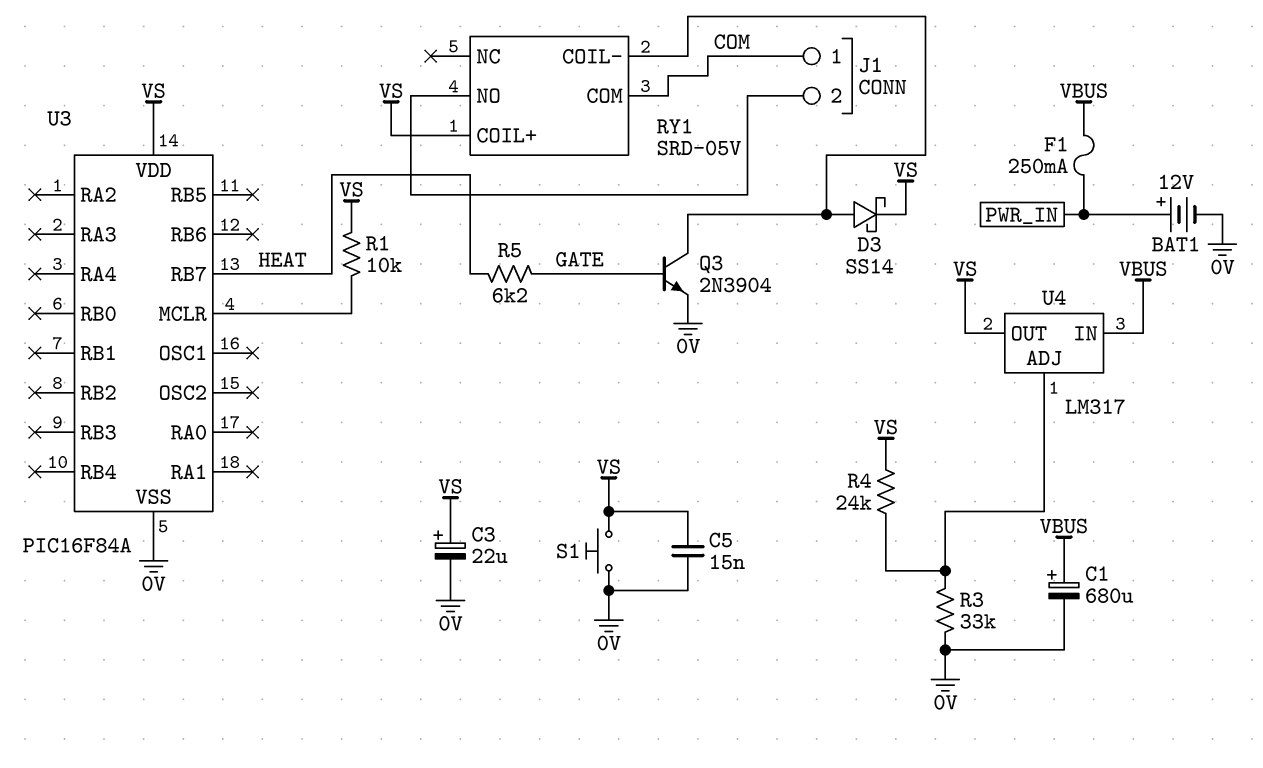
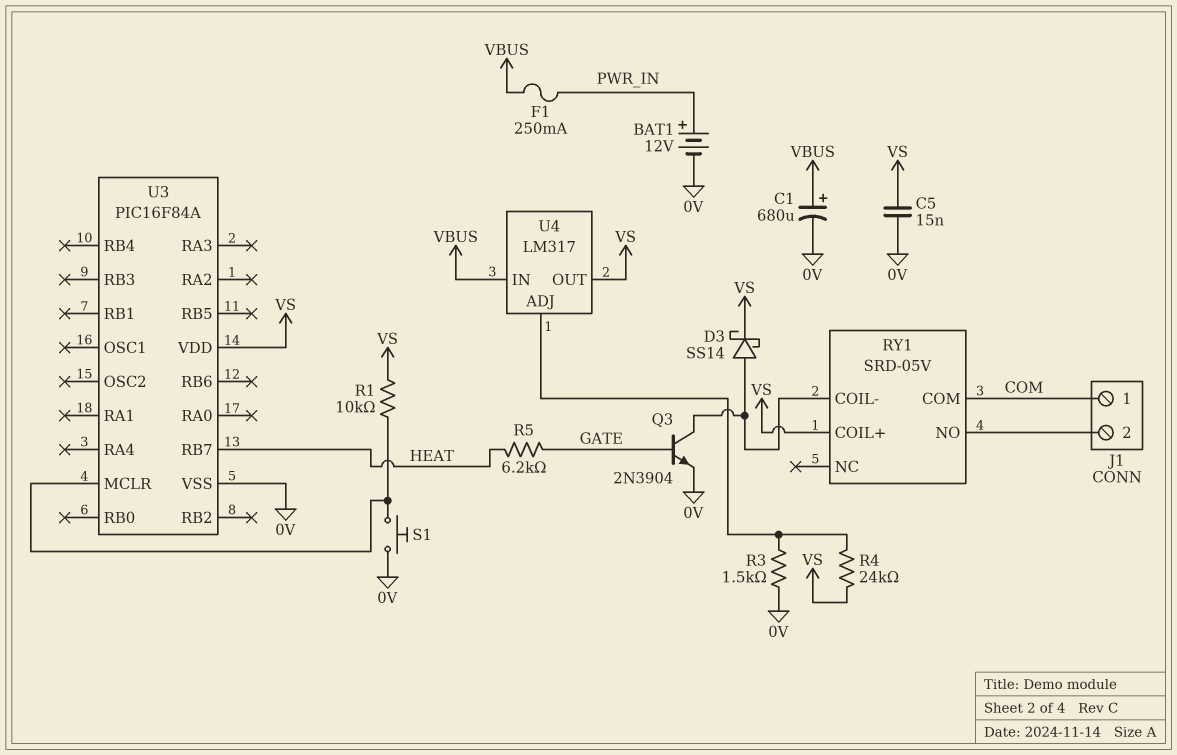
C3: 22uF (plus VS, minus 0V) -> none
R3: 33k (0V, U4/ADJ) -> 1.5k (0V, U4/ADJ)
S1: button (0V, VS) -> button (0V, U3/MCLR)

